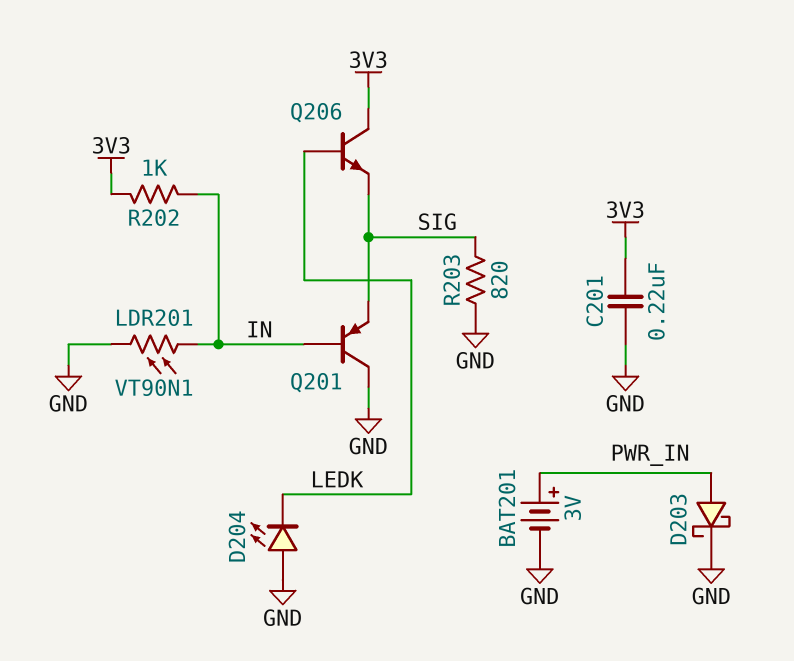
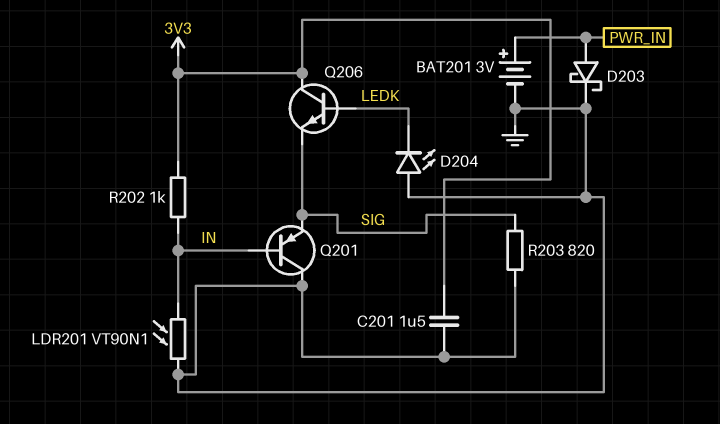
C201: 220nF (3V3, GND) -> 1.5uF (3V3, GND)

